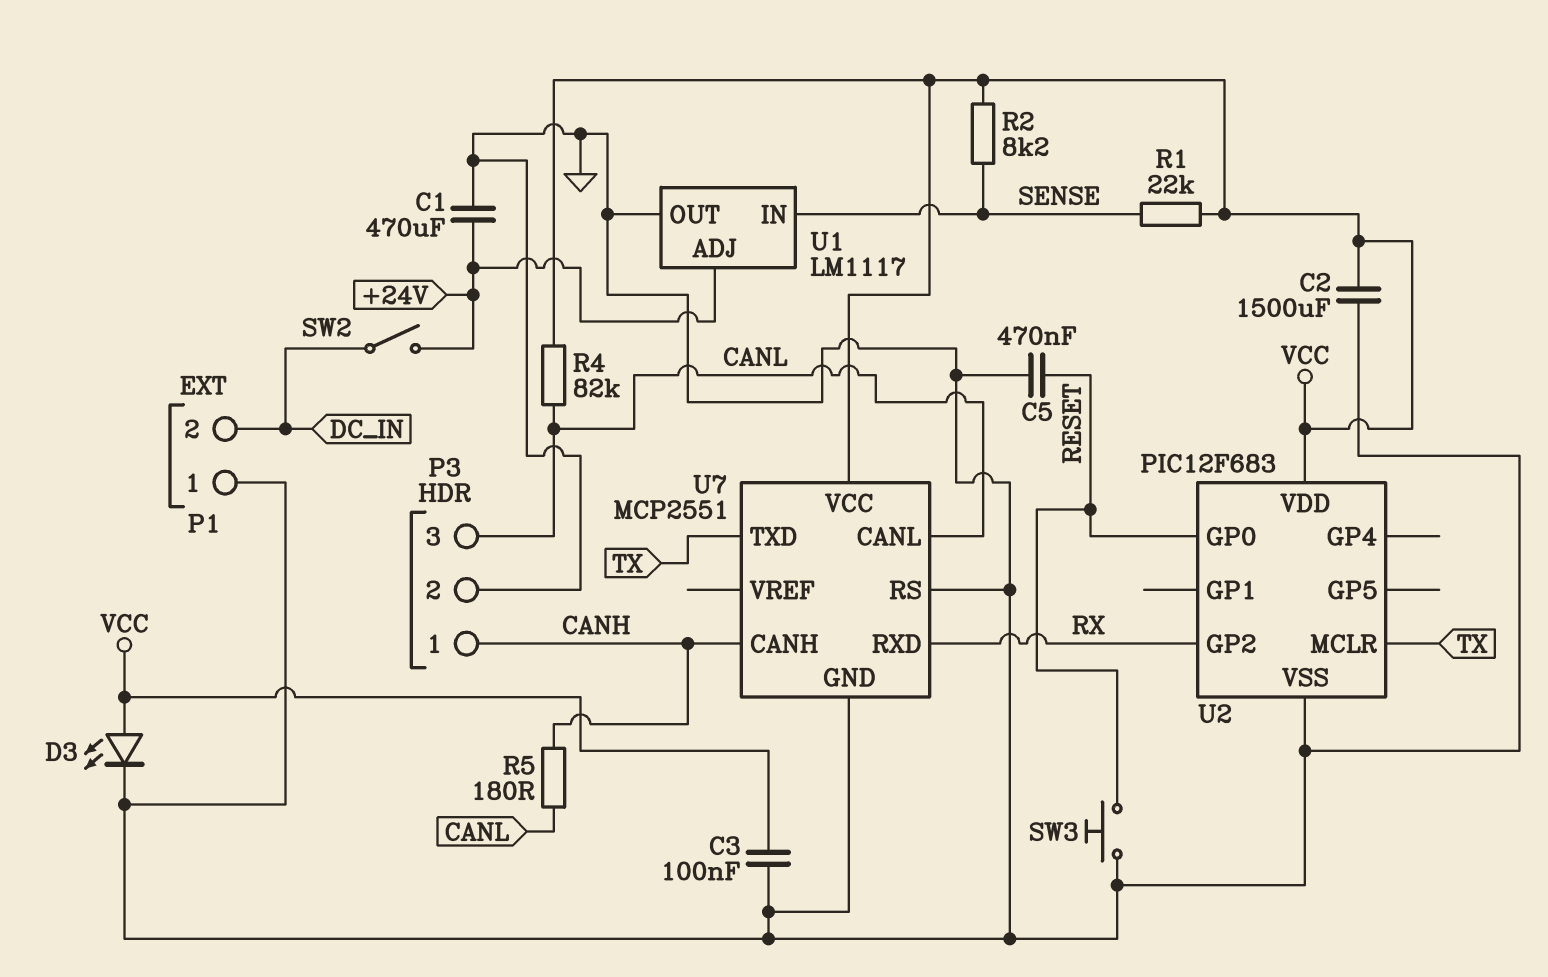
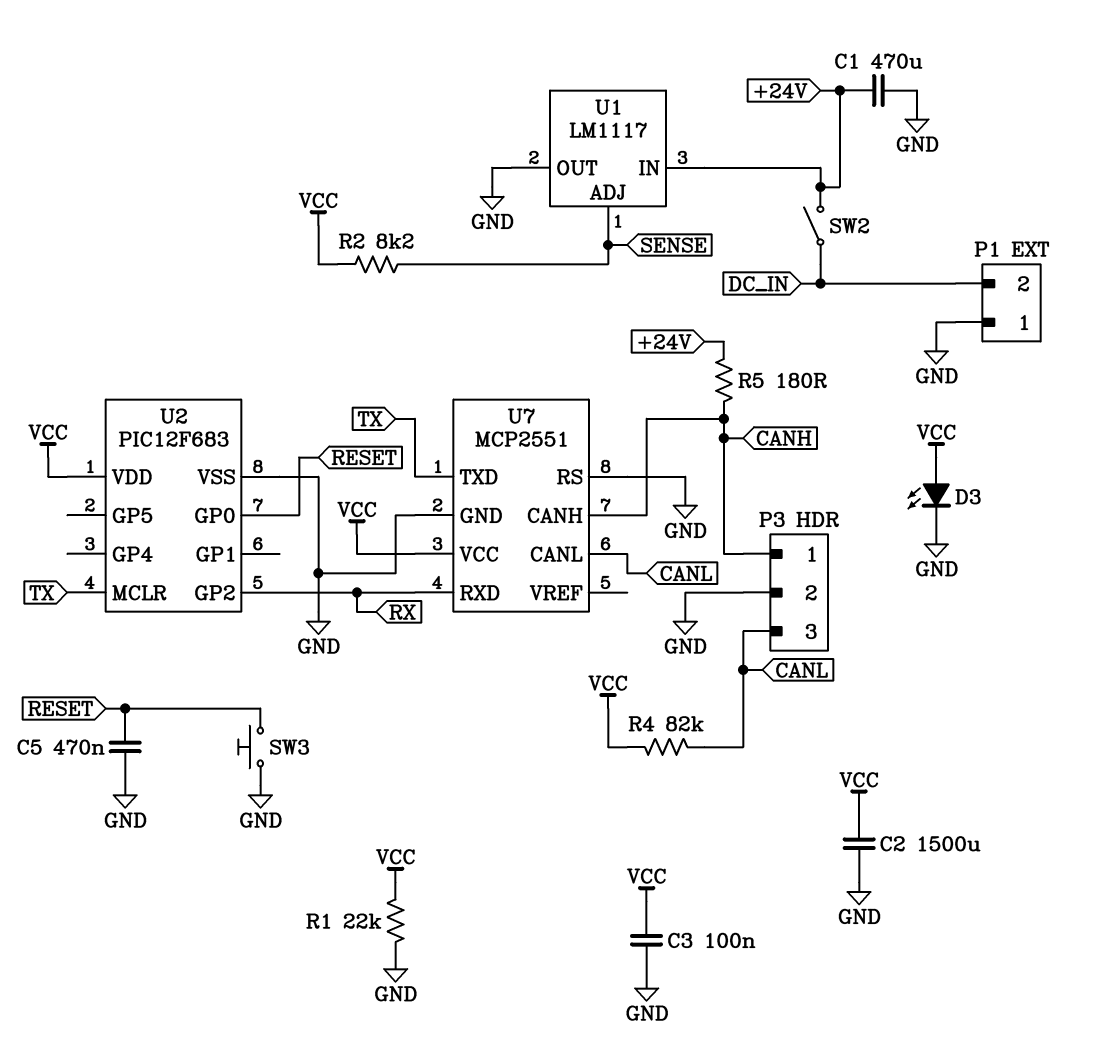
R1: 22k (SENSE, VCC) -> 22k (GND, VCC)
R5: 180 (CANH, CANL) -> 180 (+24V, CANH)
U1 pin ADJ: +24V -> SENSE
U1 pin IN: SENSE -> +24V

